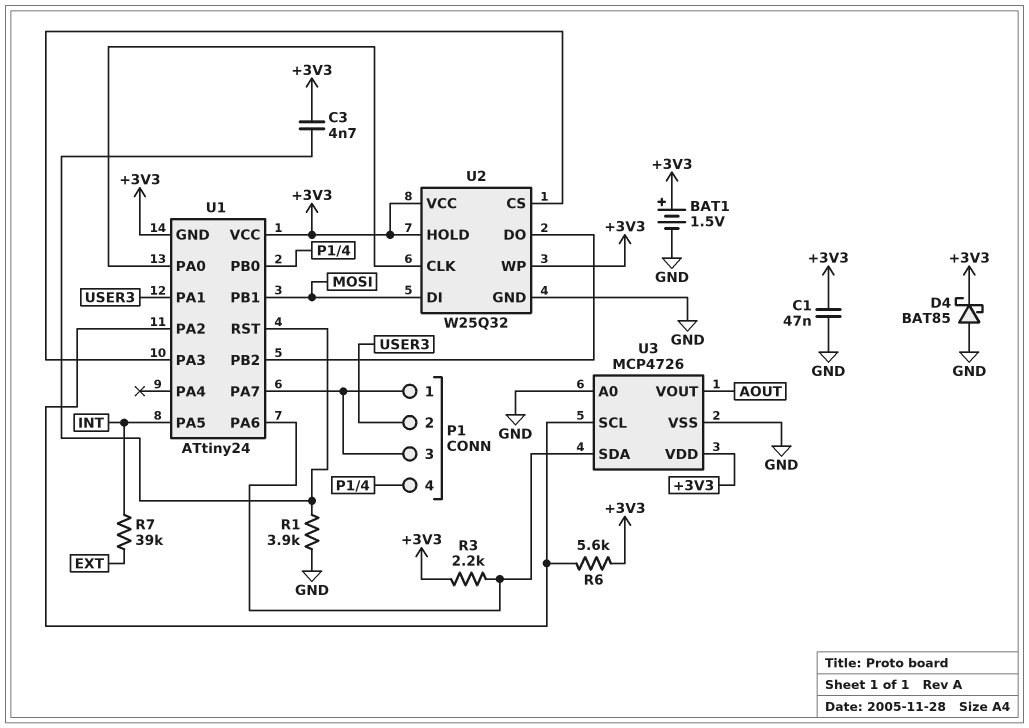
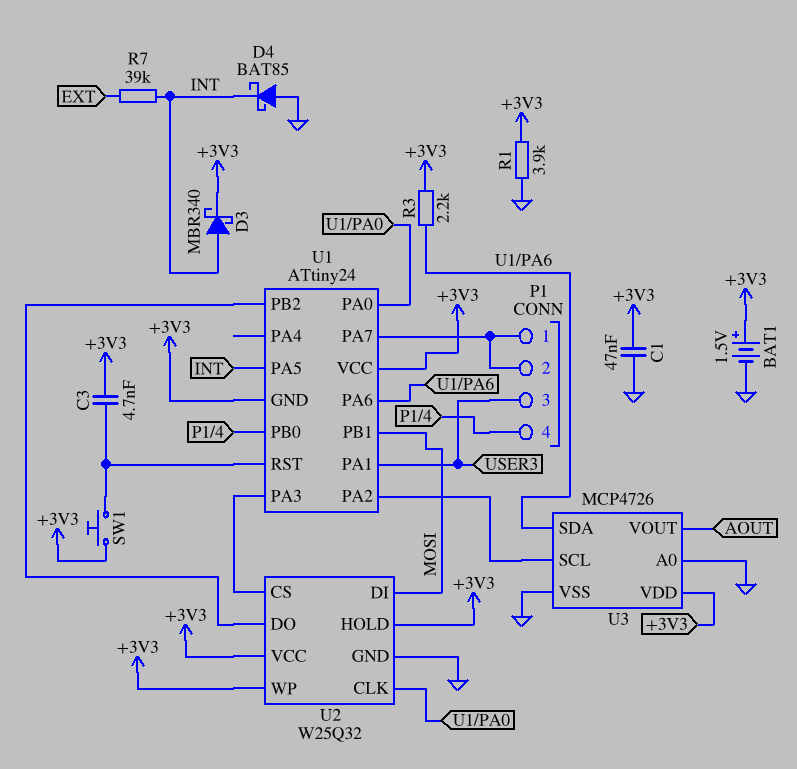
D3: none -> schottky MBR340 (A INT, K +3V3)
D4: schottky BAT85 (A GND, K +3V3) -> schottky BAT85 (A GND, K INT)
P1 pin 2: USER3 -> P1/1
P1 pin 3: P1/1 -> USER3
R1: 3.9k (GND, U1/RST) -> 3.9k (+3V3, GND)
R6: 5.6k (+3V3, U1/PA2) -> none
SW1: none -> button (+3V3, U1/RST)

